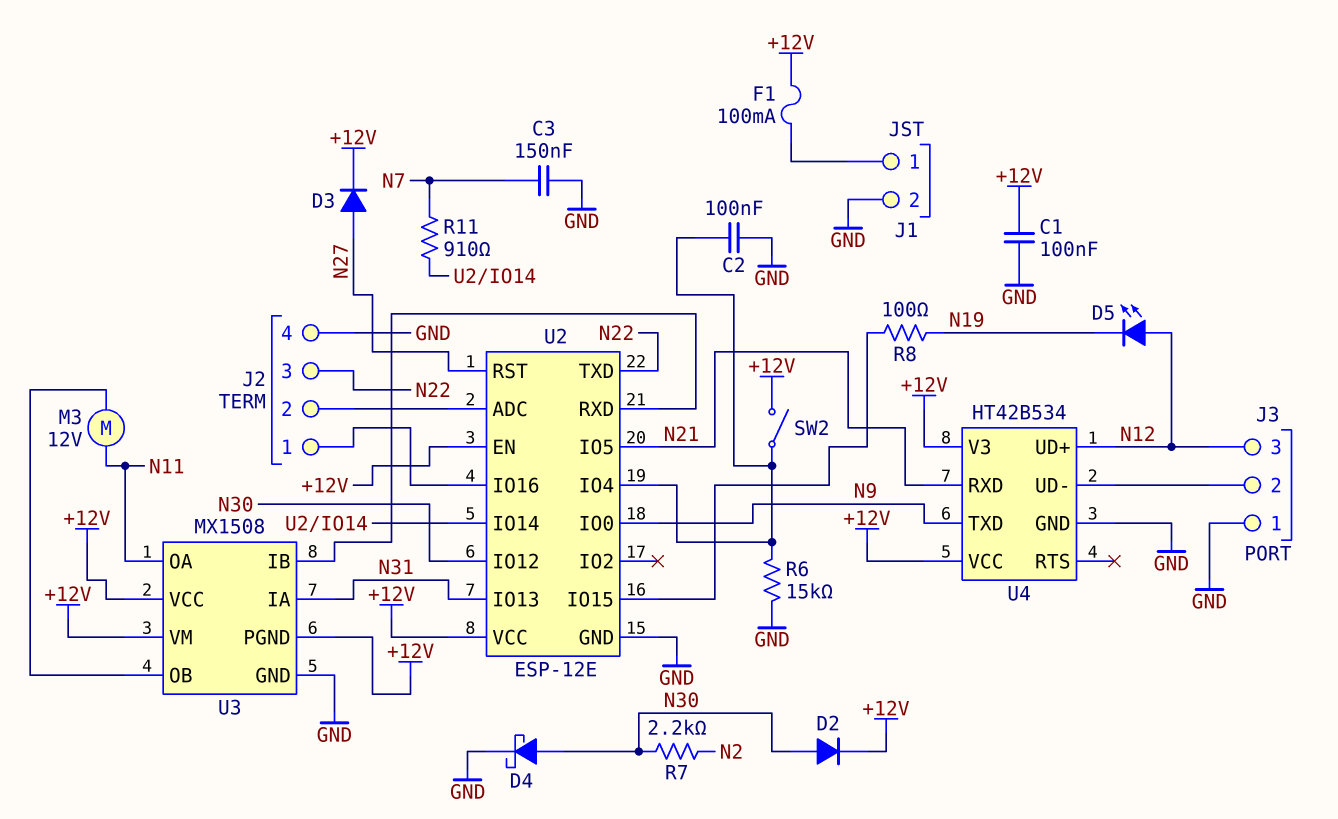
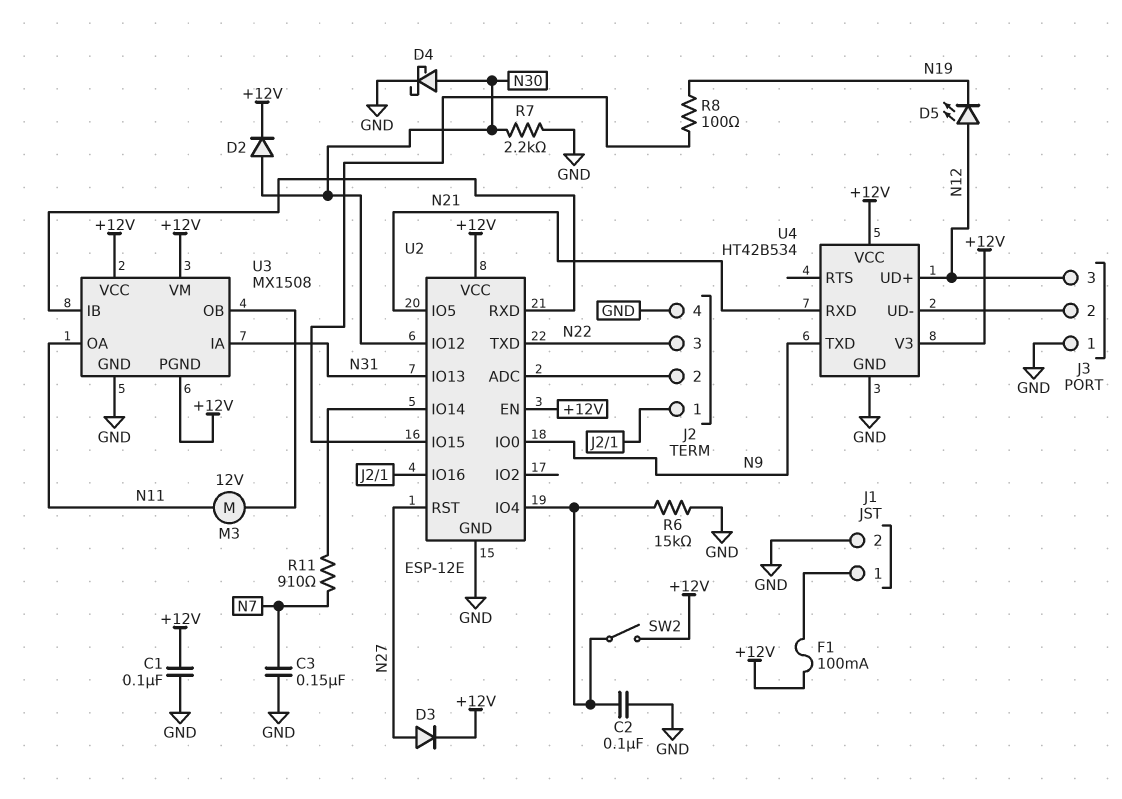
R7: 2.2k (N2, N30) -> 2.2k (GND, N30)

